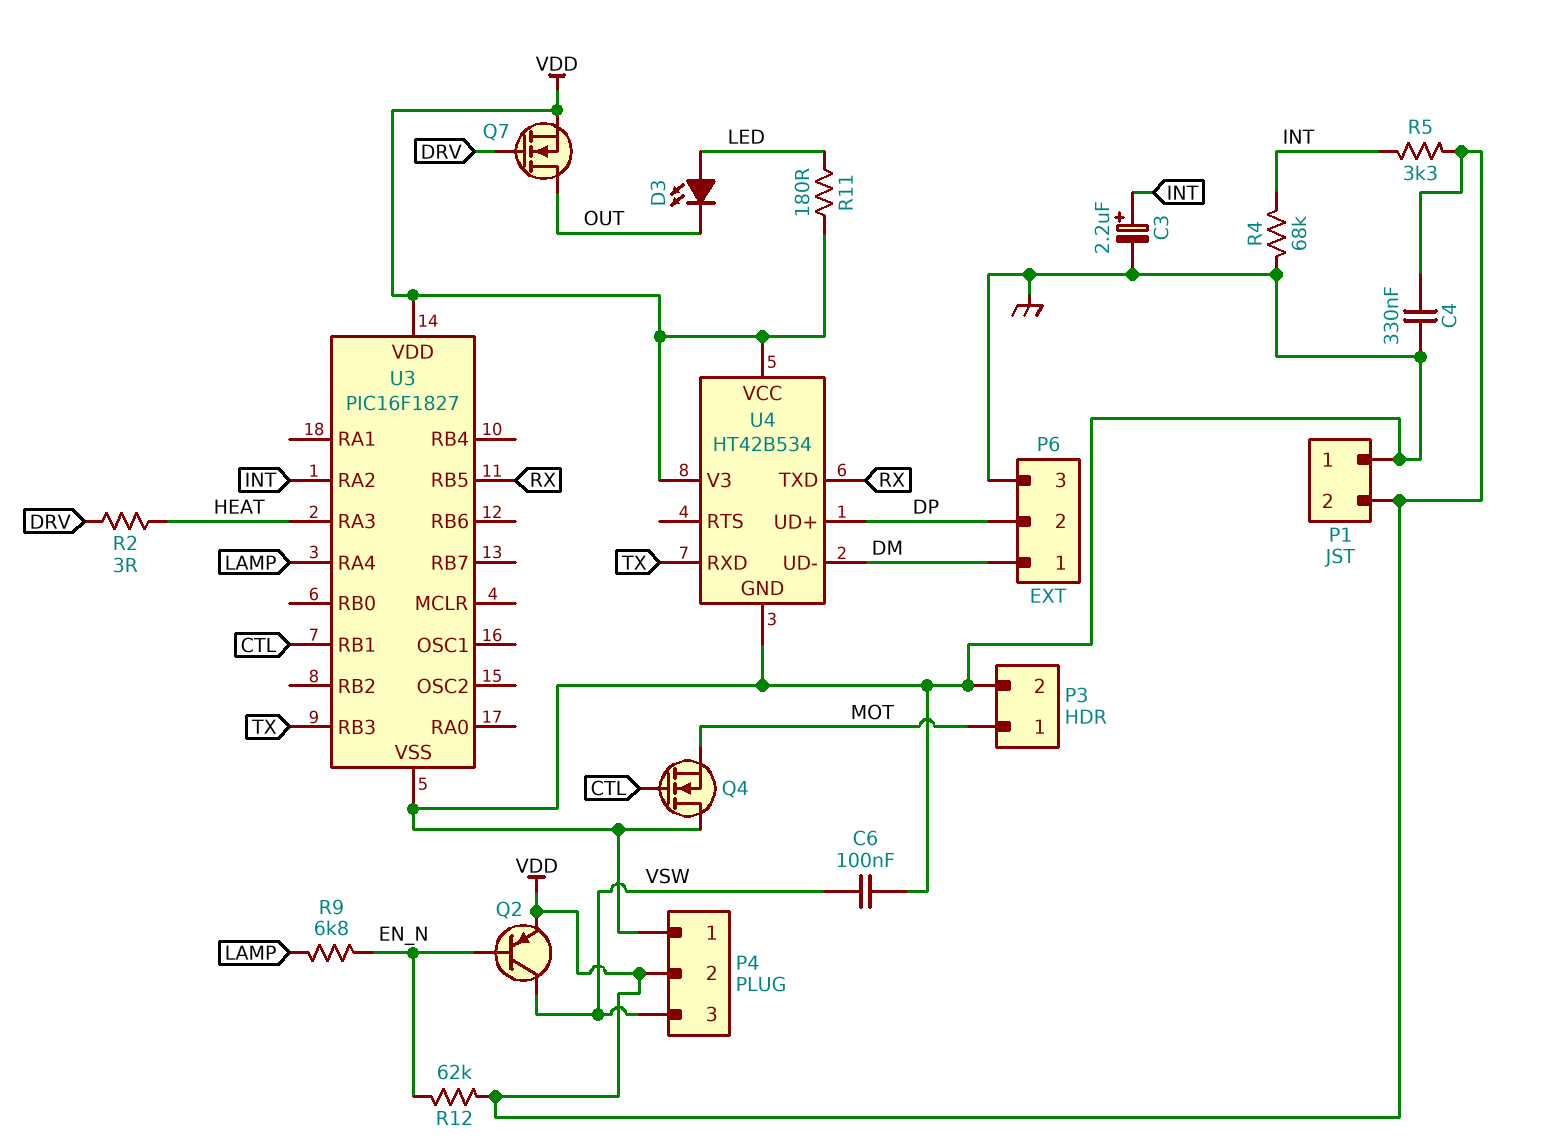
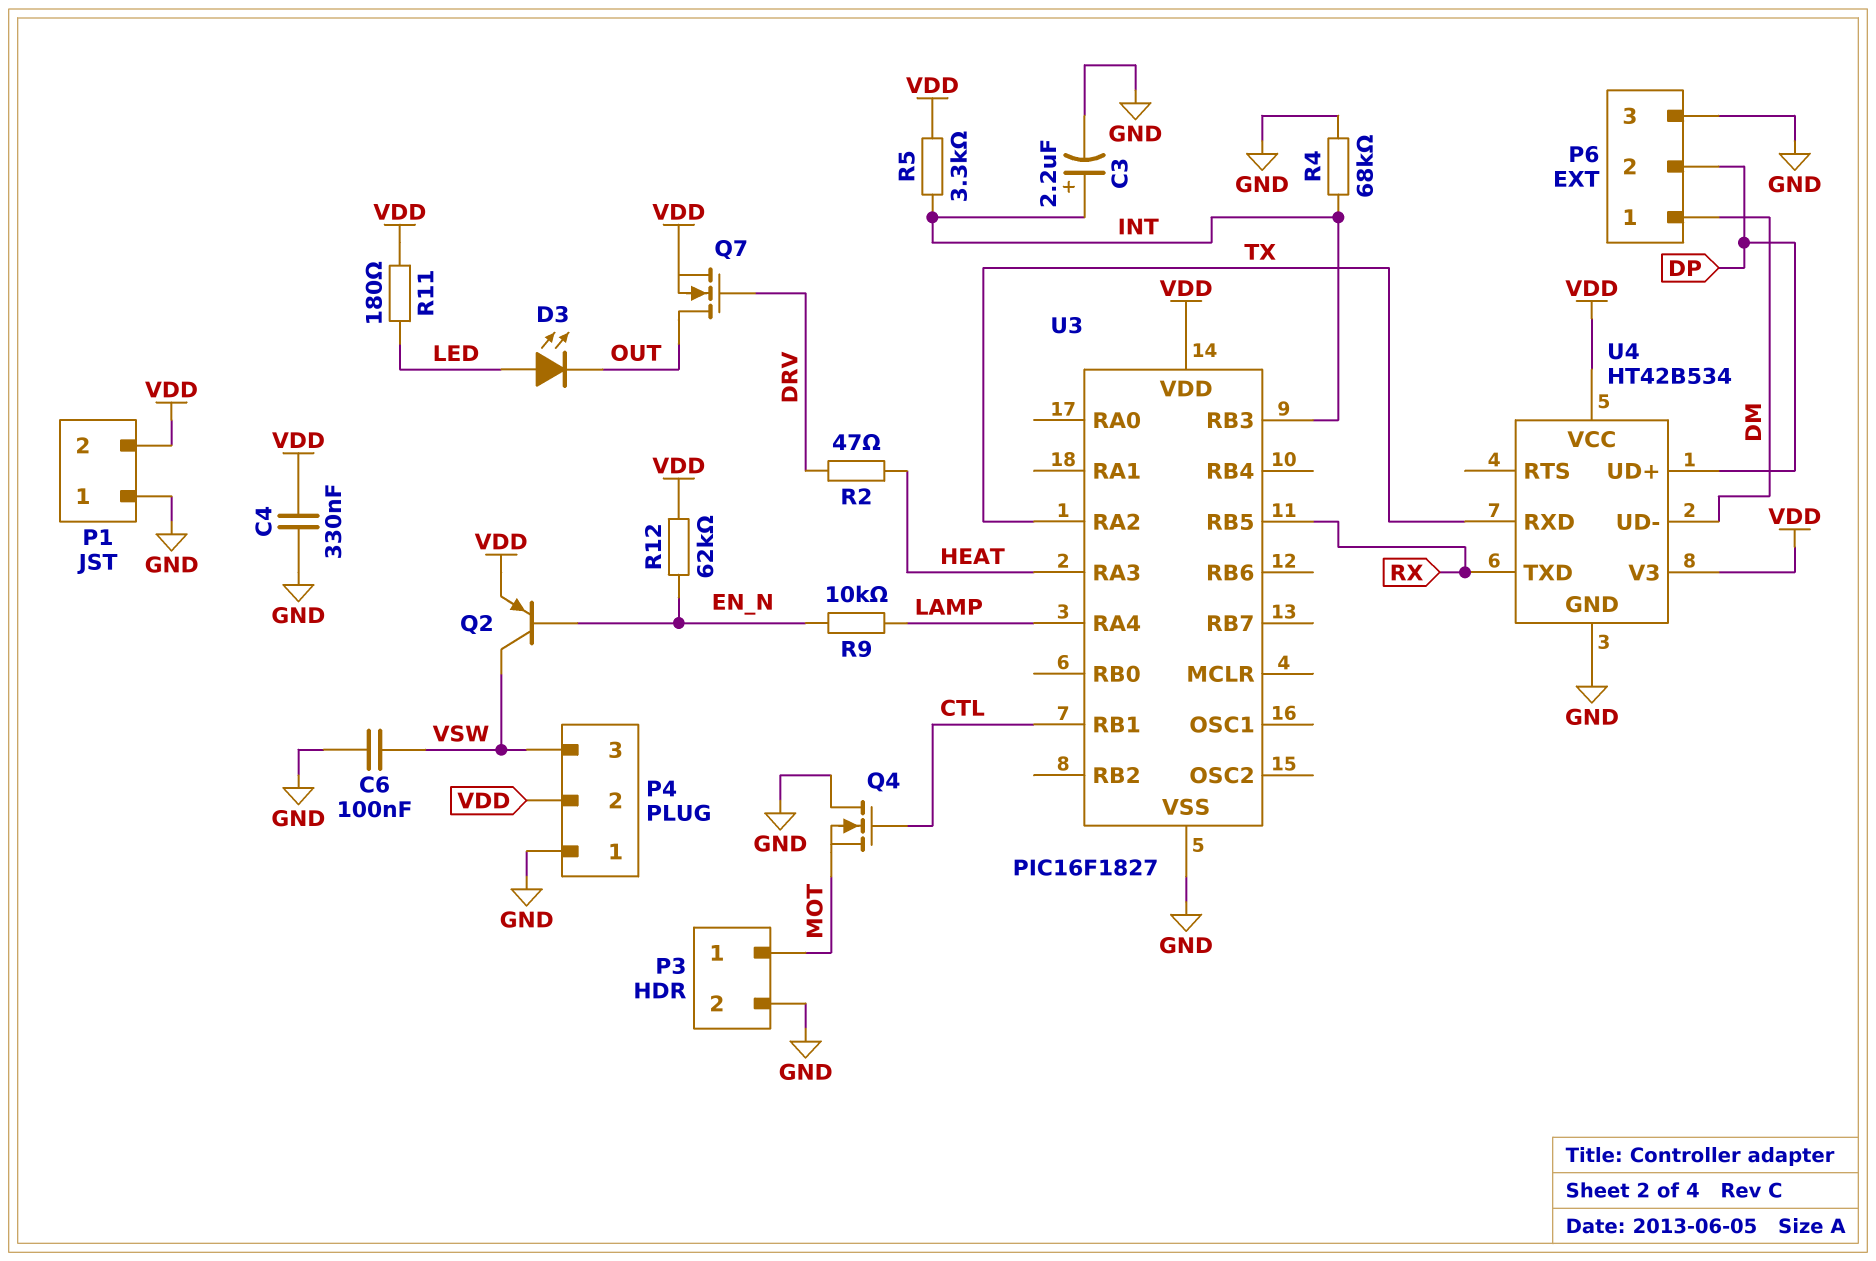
R2: 3 (DRV, HEAT) -> 47 (DRV, HEAT)
R9: 6.8k (EN_N, LAMP) -> 10k (EN_N, LAMP)
U3 pin RA2: INT -> TX
U3 pin RB3: TX -> INT

